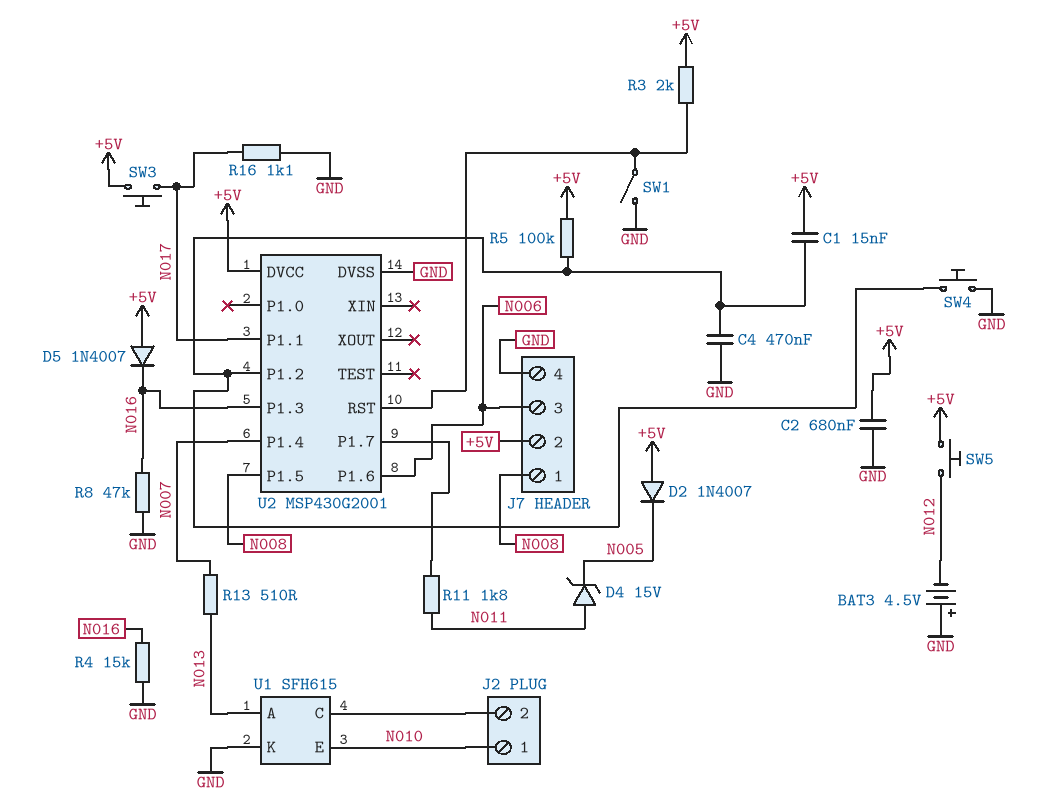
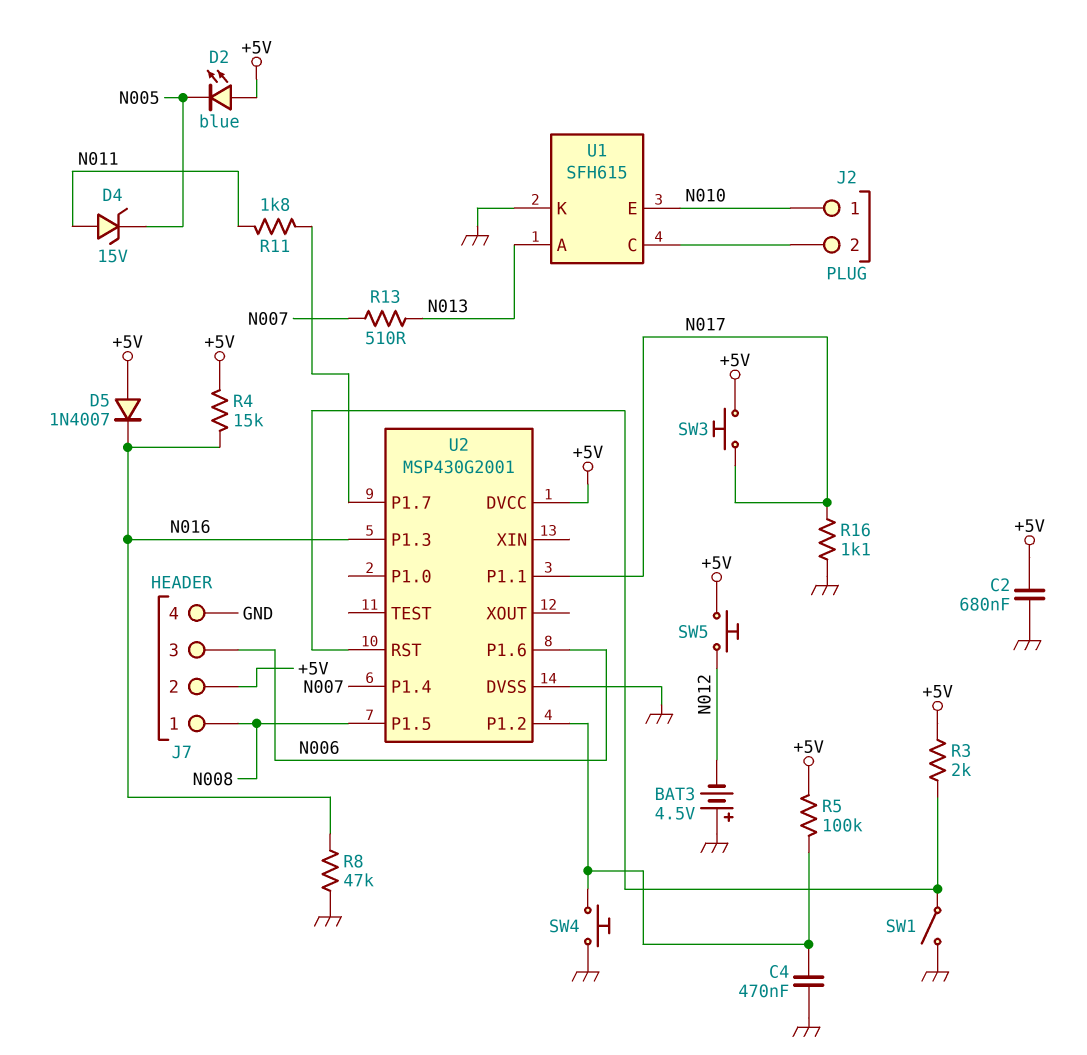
C1: 15nF (+5V, U2/P1.2) -> none
D2: diode 1N4007 (A +5V, K N005) -> LED blue (A +5V, K N005)
R4: 15k (GND, N016) -> 15k (+5V, N016)

